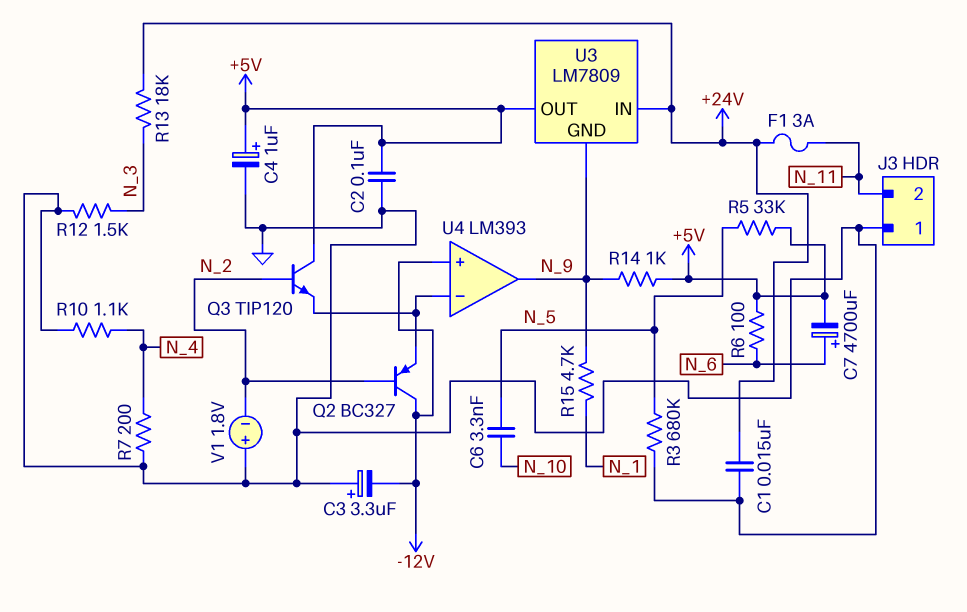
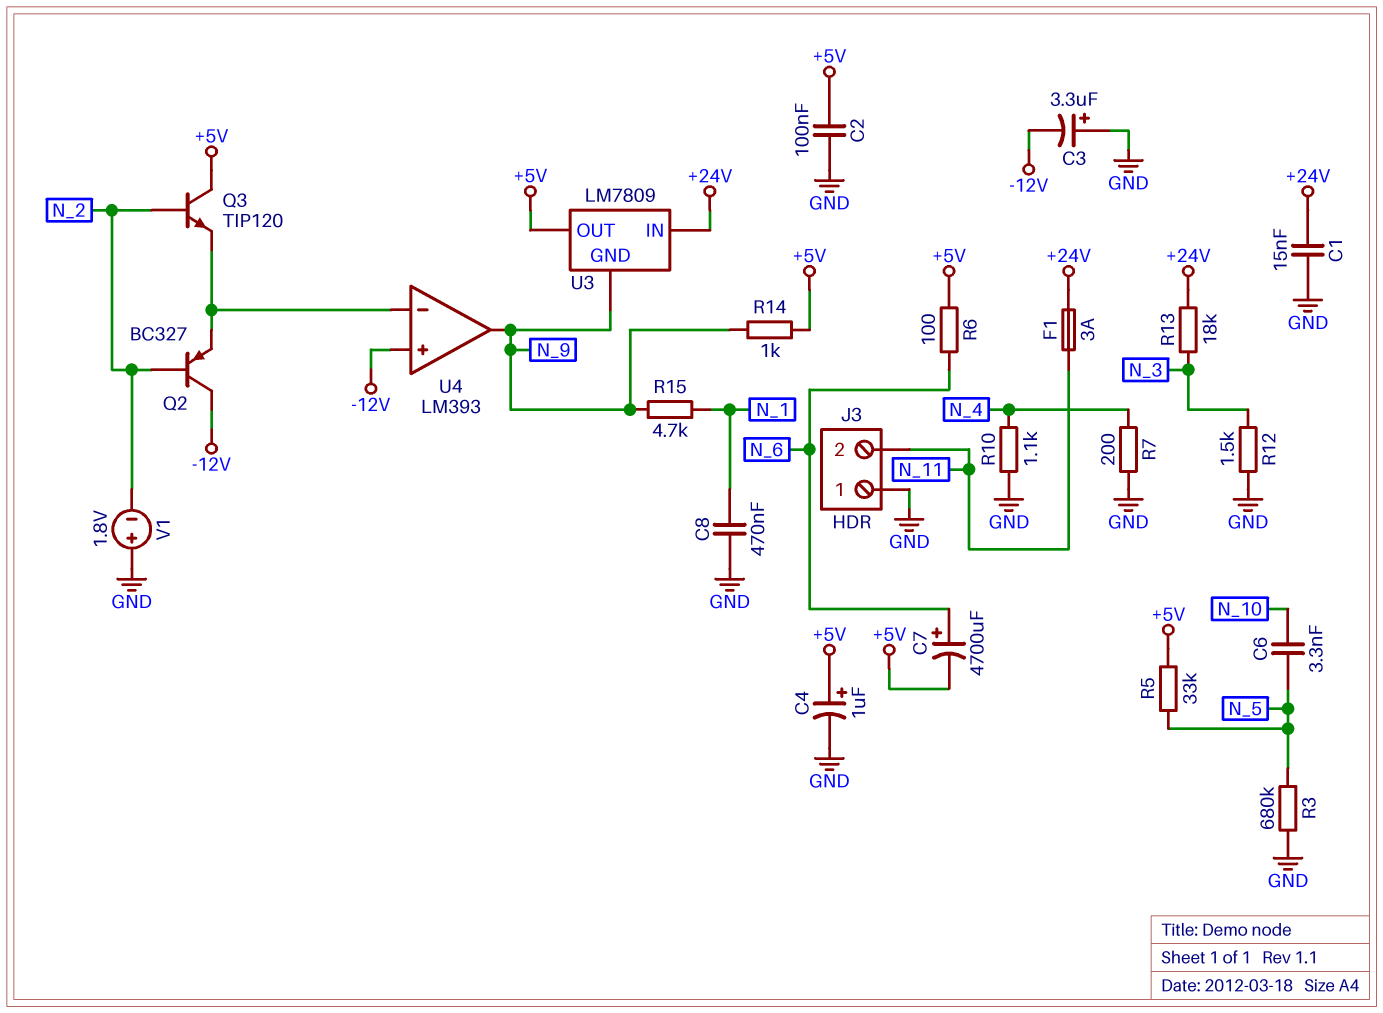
C8: none -> 470nF (GND, N_1)

